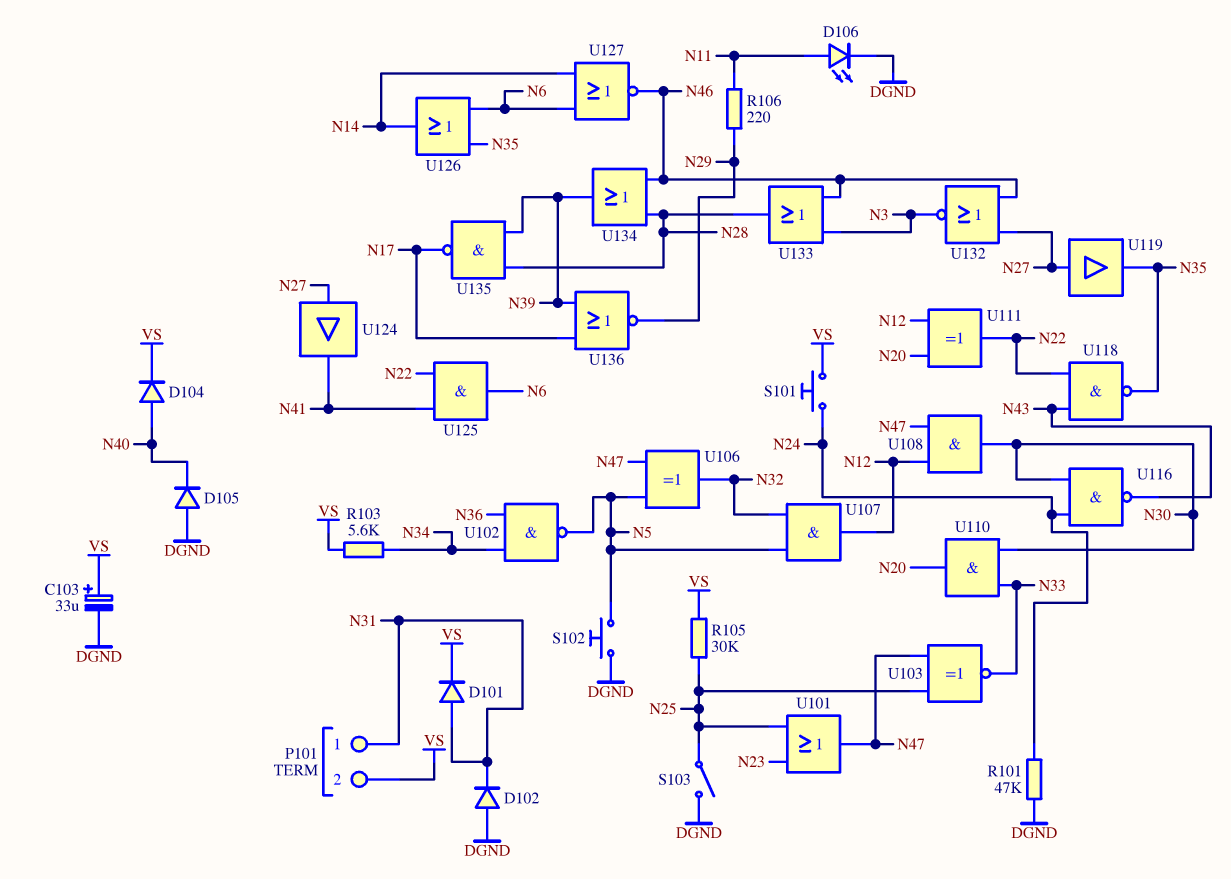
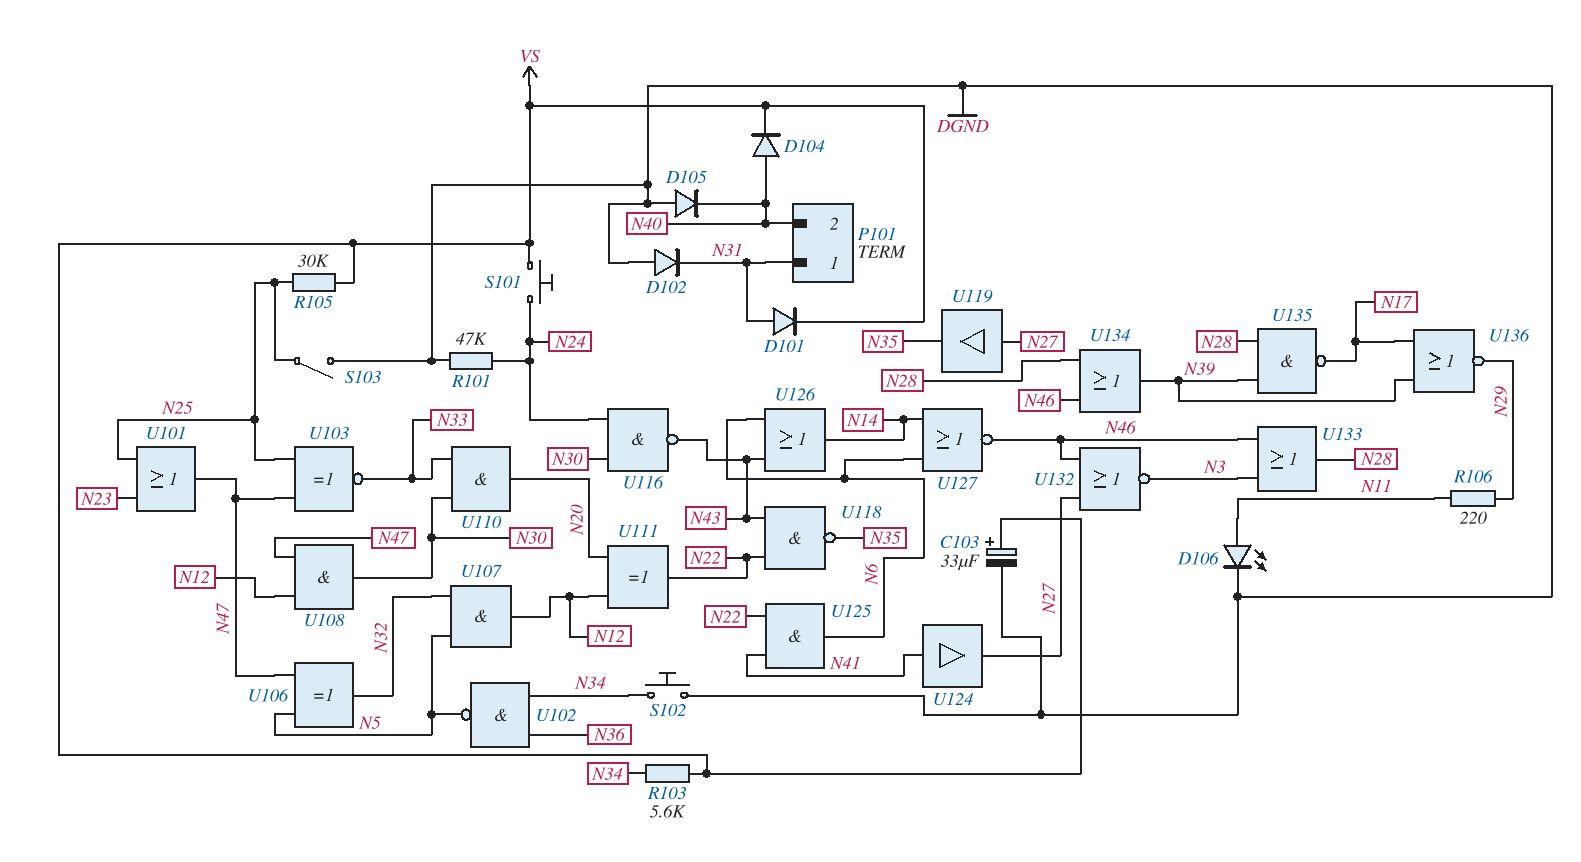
P101 pin 2: VS -> N40
S102: button (DGND, N5) -> button (DGND, N34)
U124: buffer (in N27, out N41) -> buffer (in N41, out N27)
U126: OR (in N6, in N35, out N14) -> OR (in N6, in N43, out N14)

